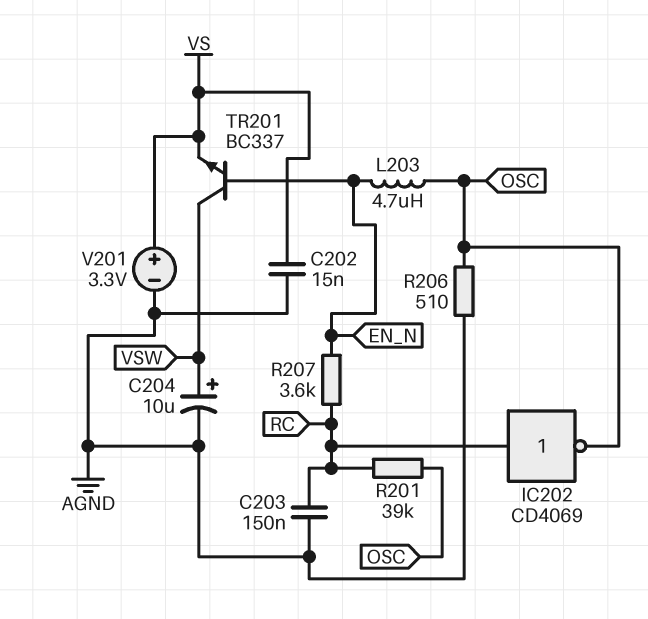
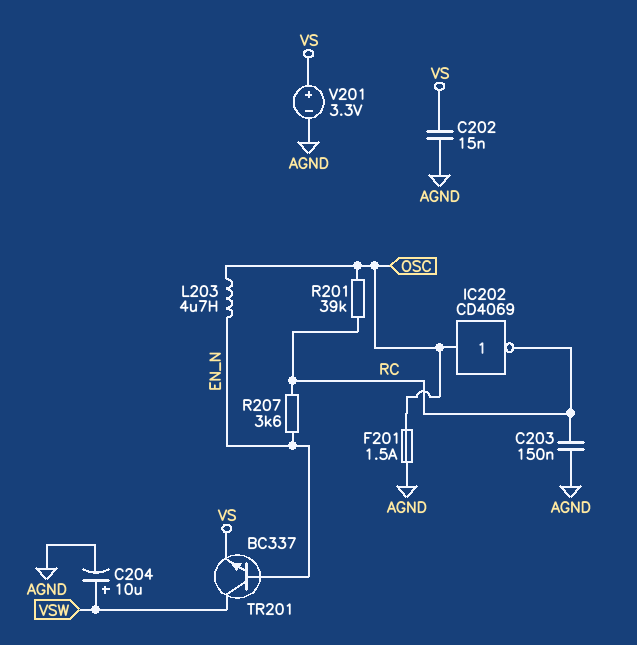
F201: none -> 1.5A (AGND, OSC)
IC202: NOT CD4069 (in RC, out OSC) -> NOT CD4069 (in OSC, out RC)
R206: 510 (AGND, OSC) -> none

